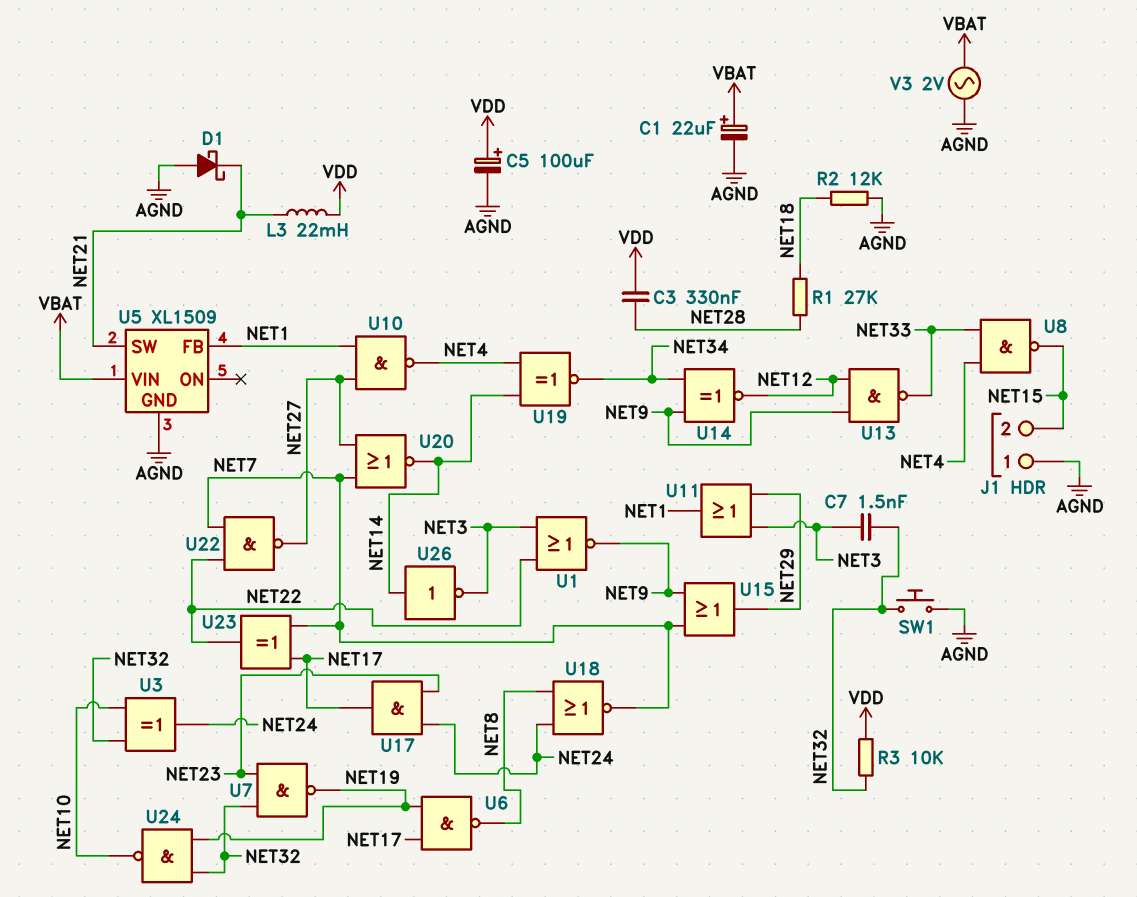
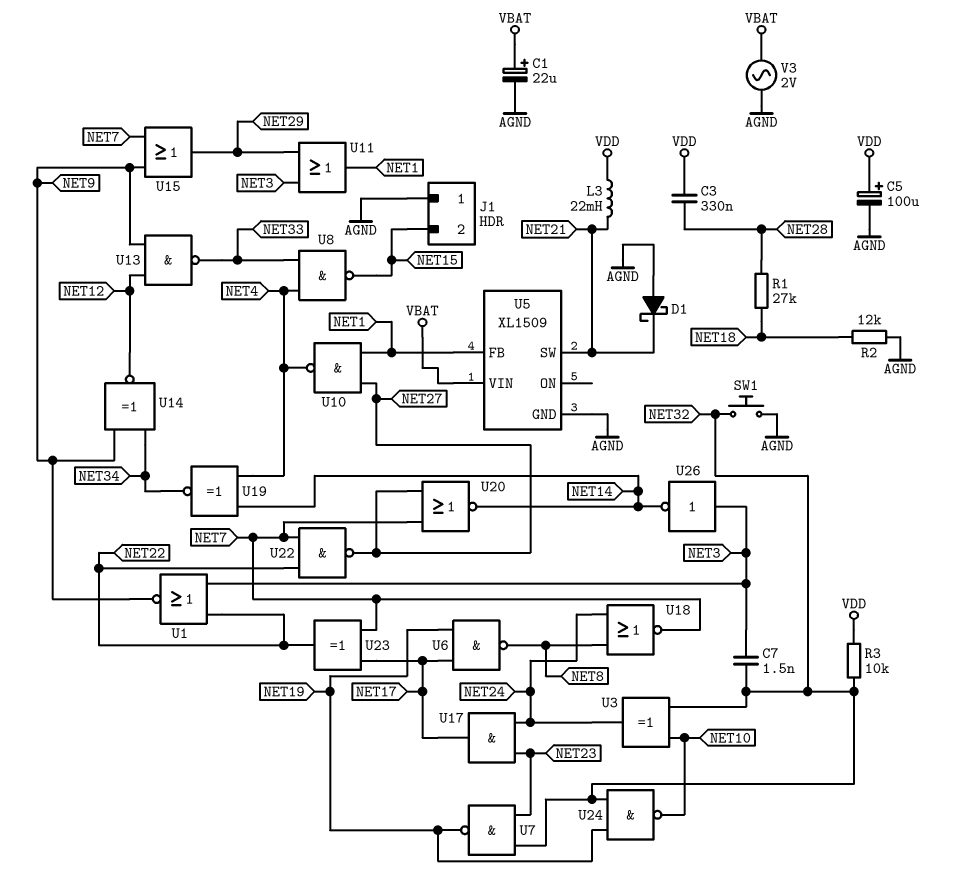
U26: NOT (in NET14, out NET3) -> NOT (in NET3, out NET14)

